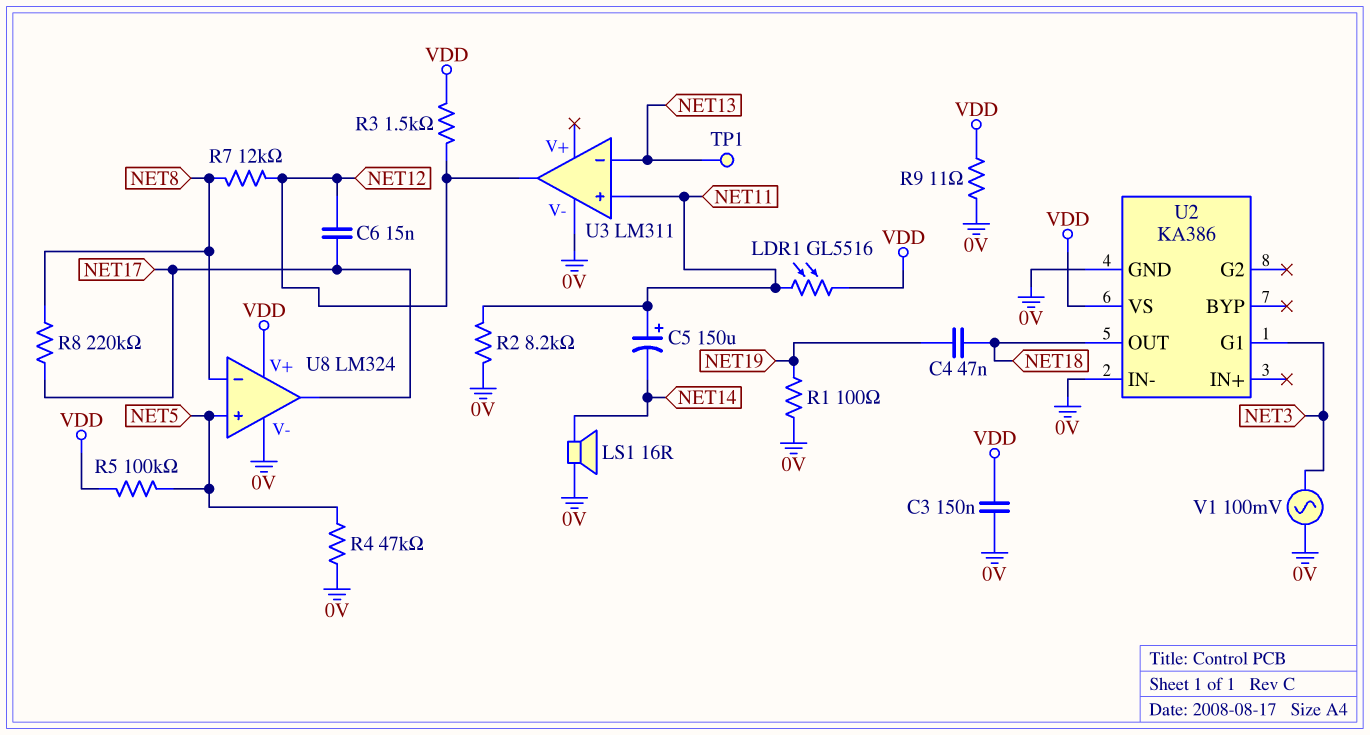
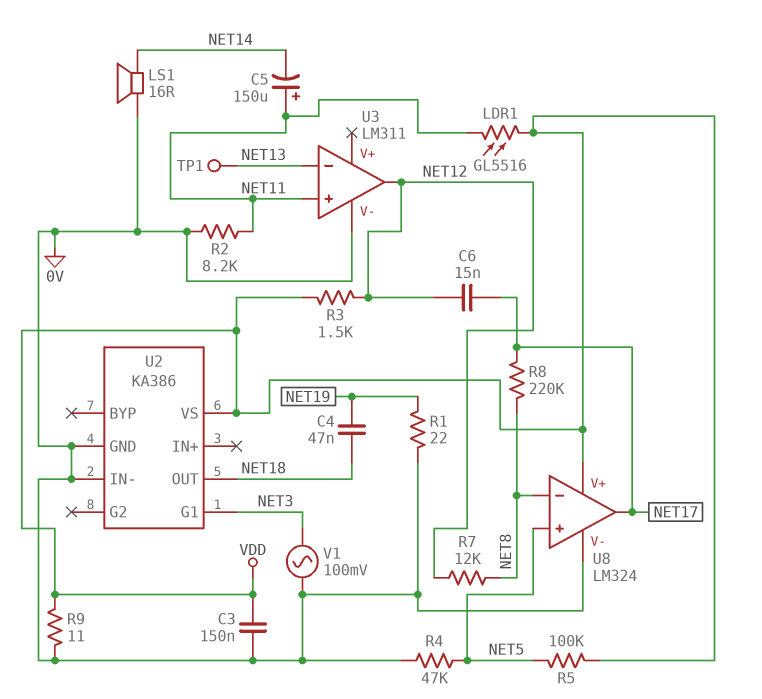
R1: 100 (0V, NET19) -> 22 (0V, NET19)

